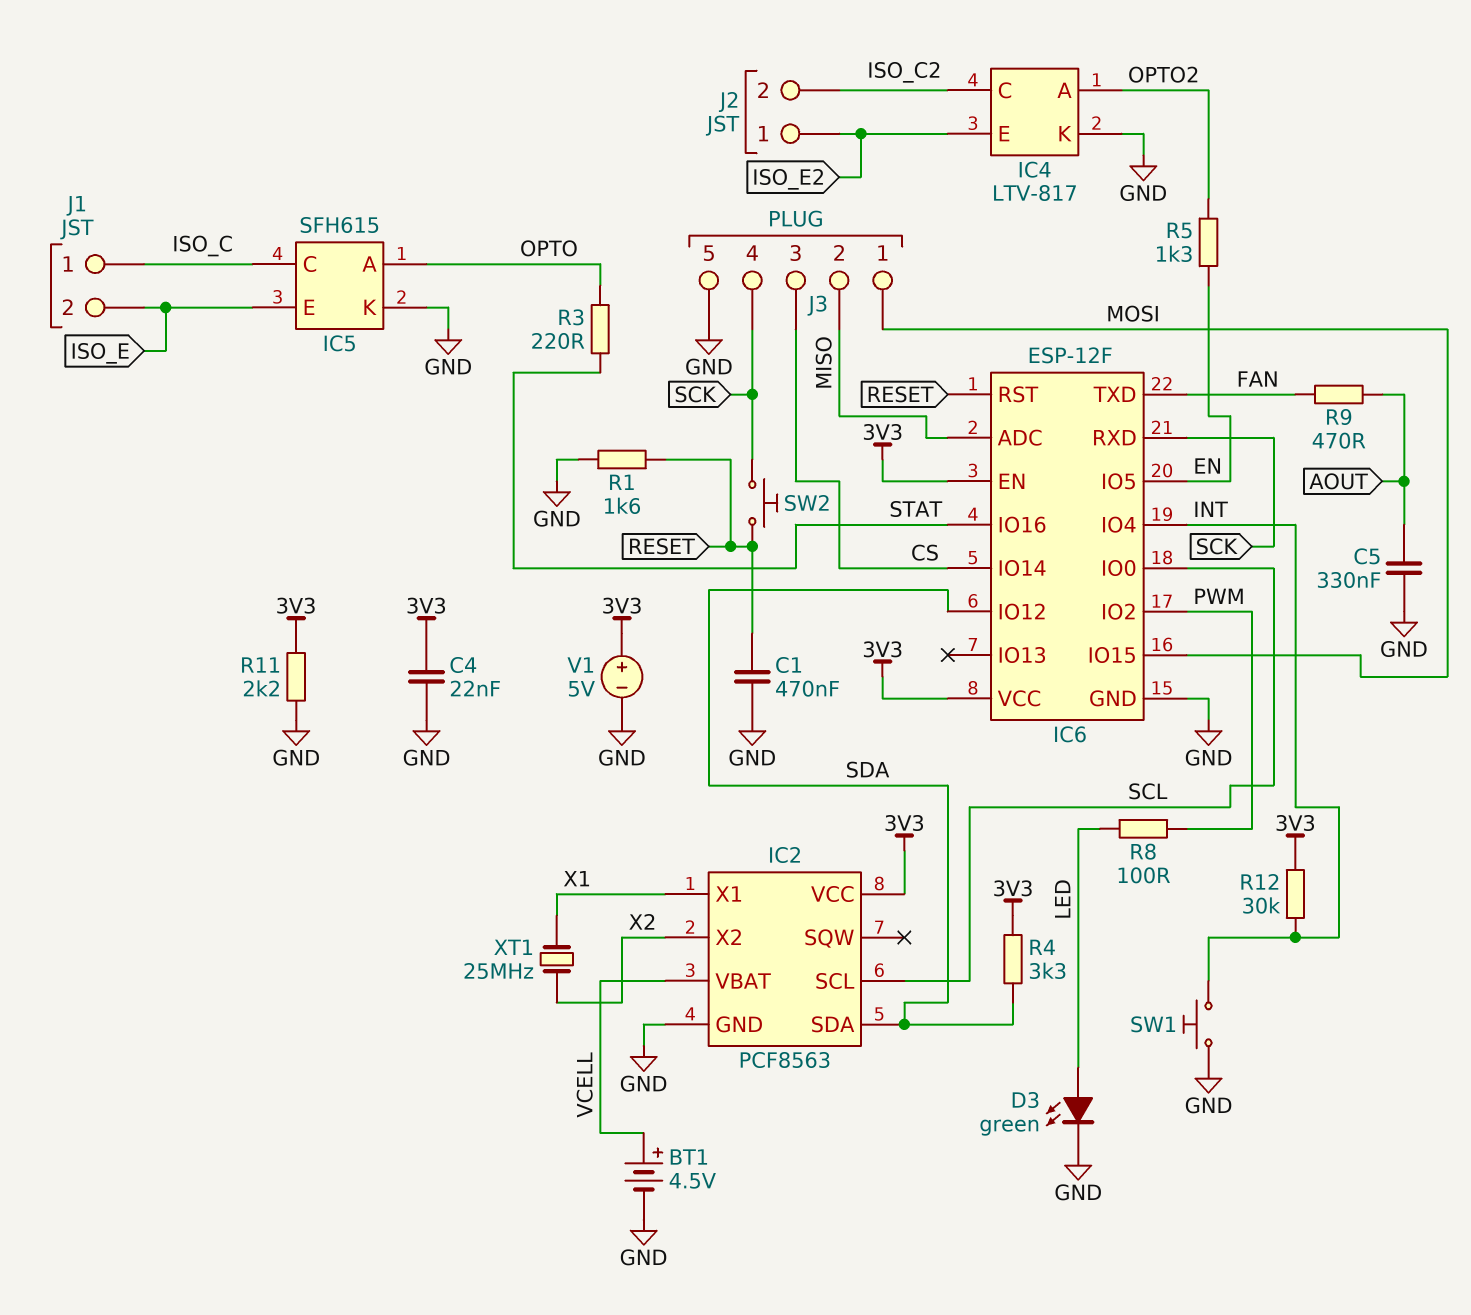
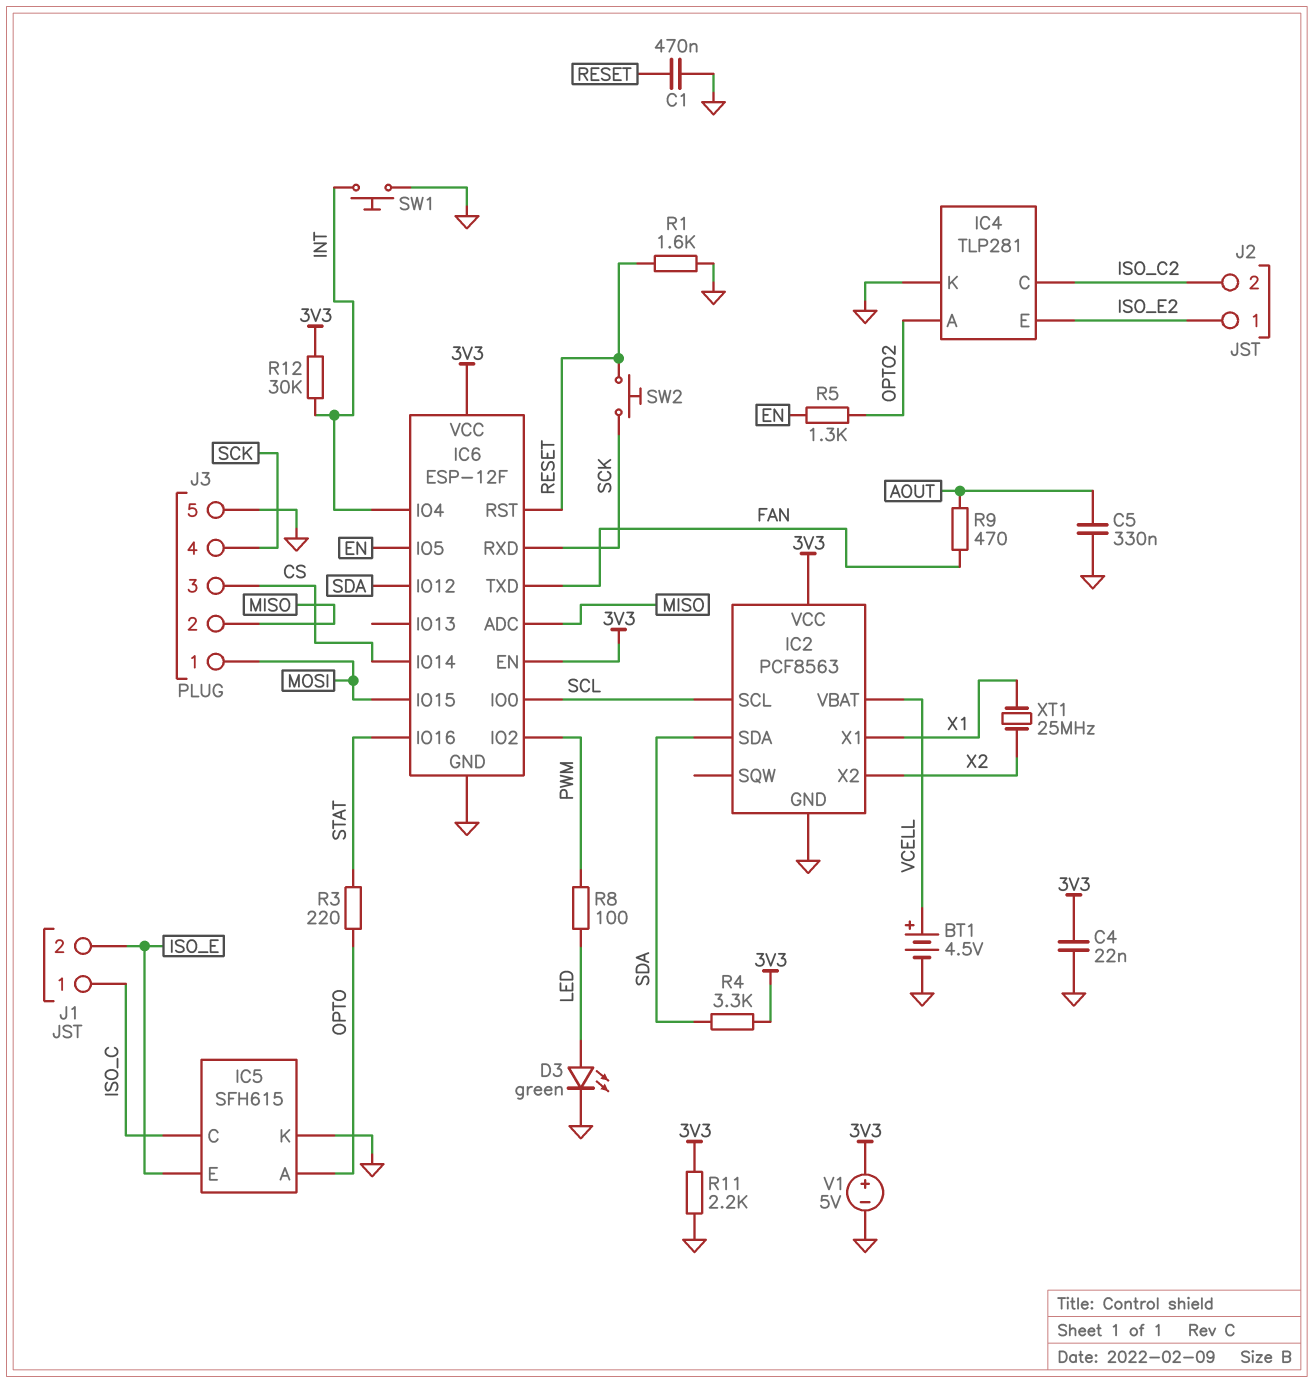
IC4: LTV-817 -> TLP281

